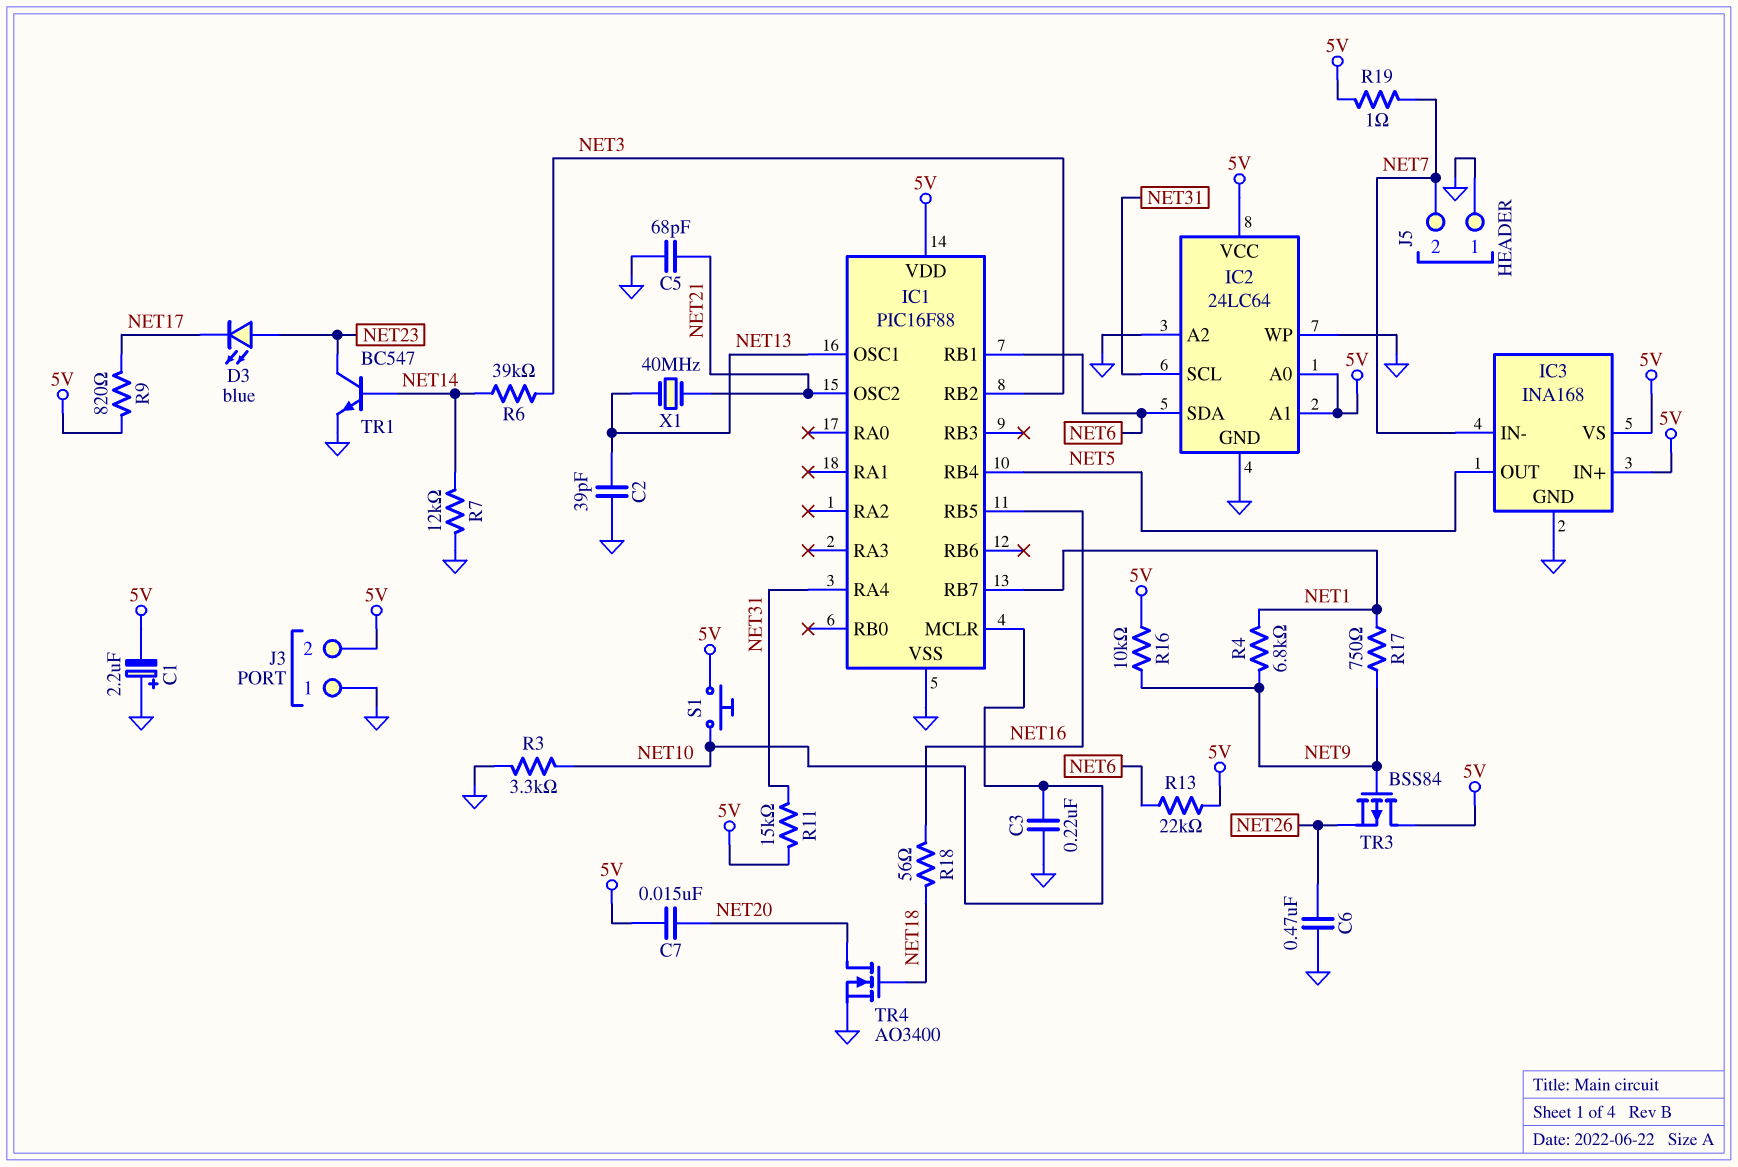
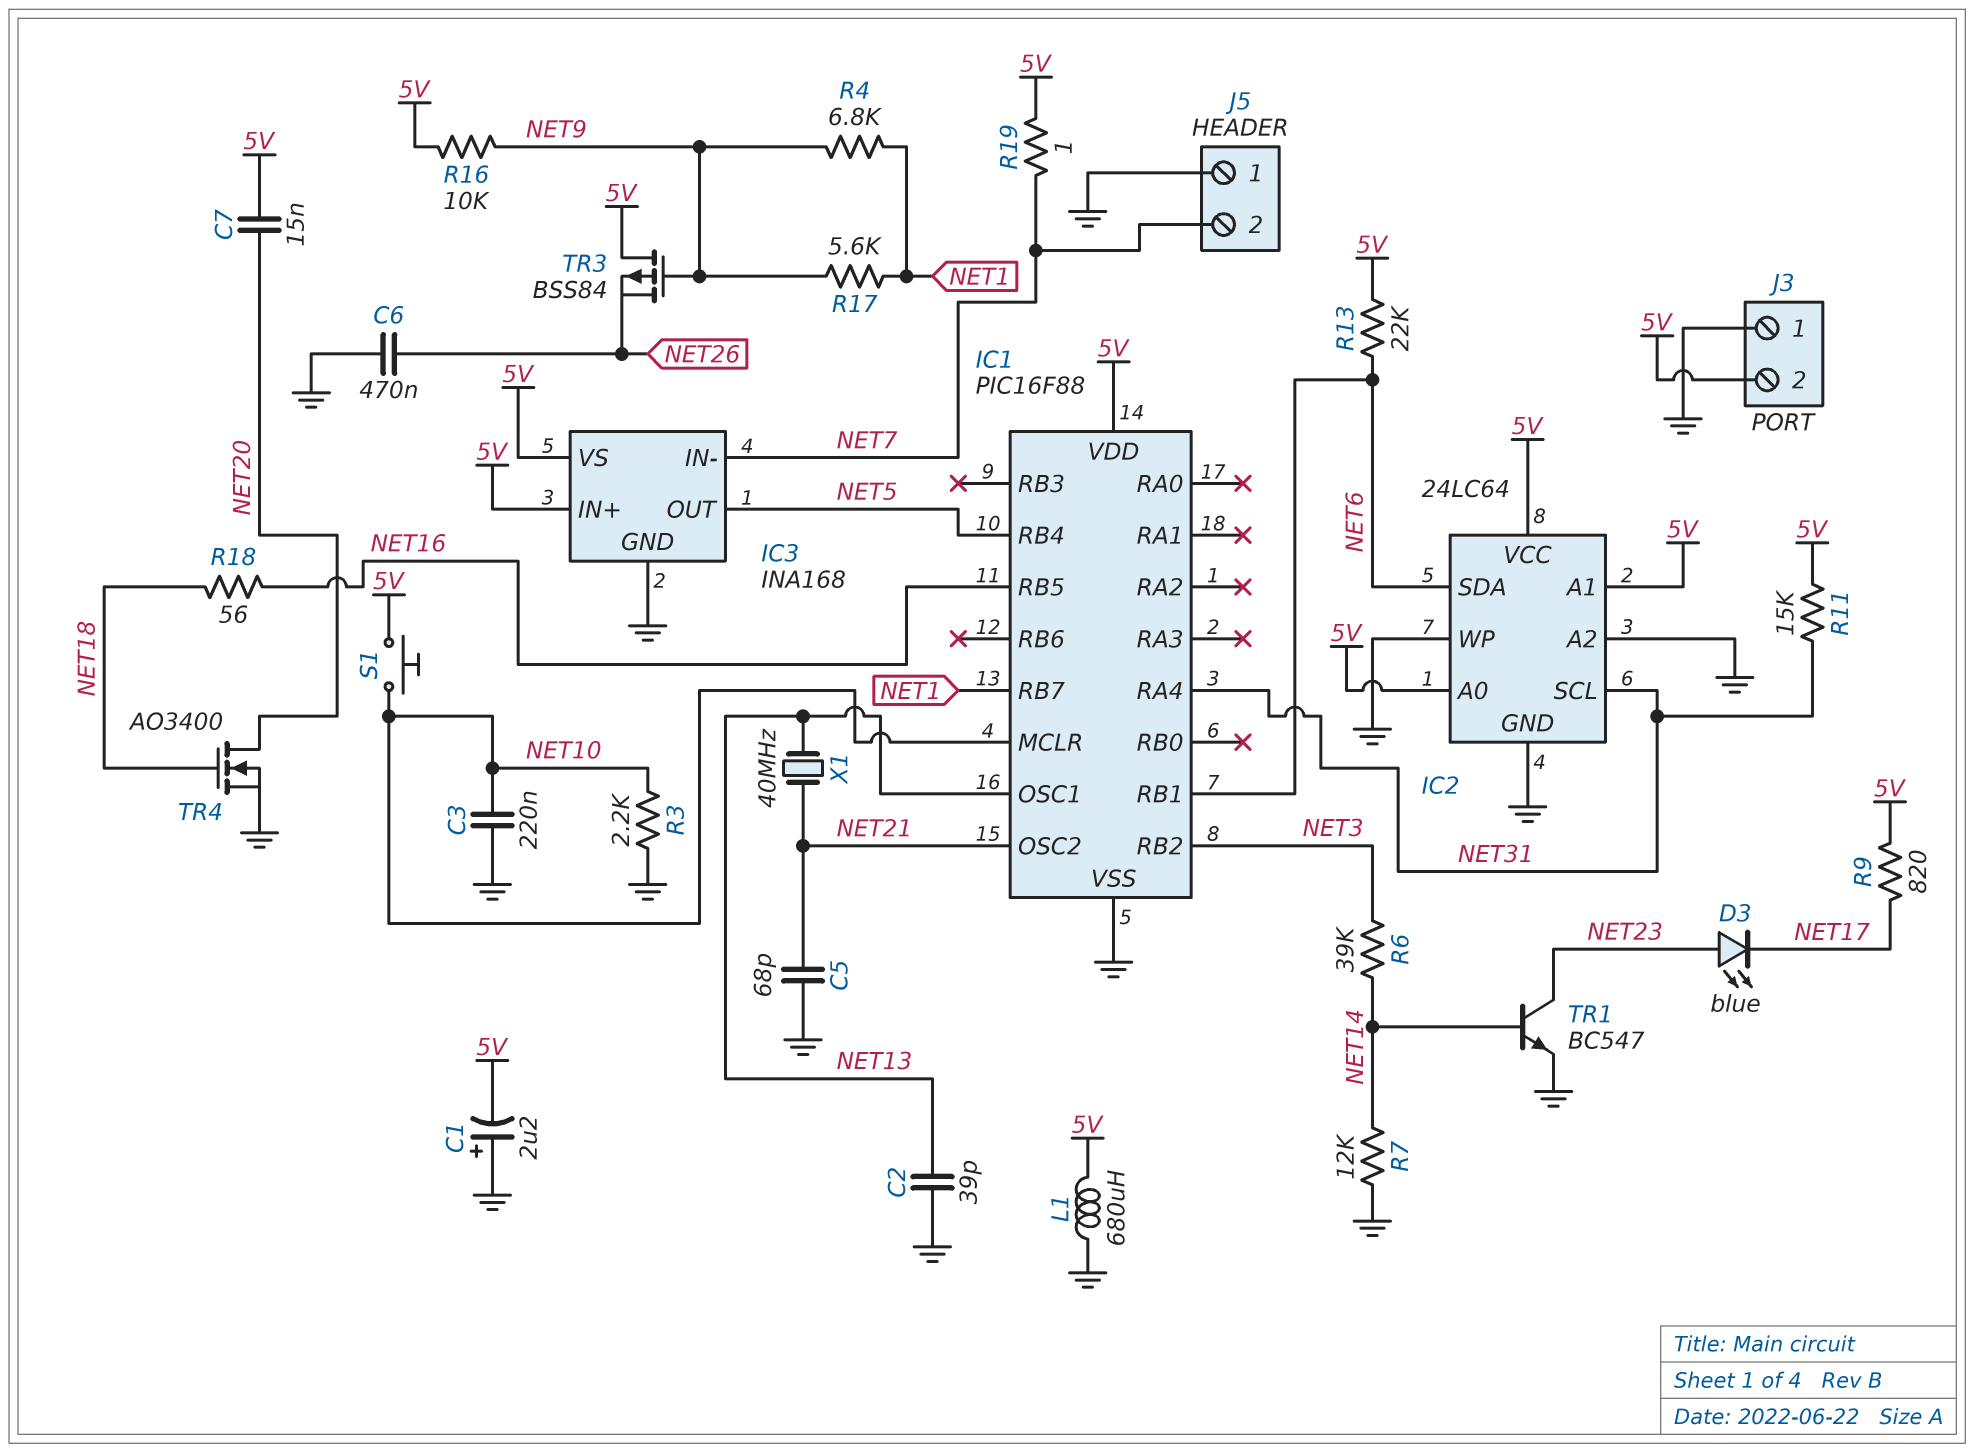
L1: none -> 680uH (5V, GND)
R3: 3.3k (GND, NET10) -> 2.2k (GND, NET10)
R17: 750 (NET1, NET9) -> 5.6k (NET1, NET9)

